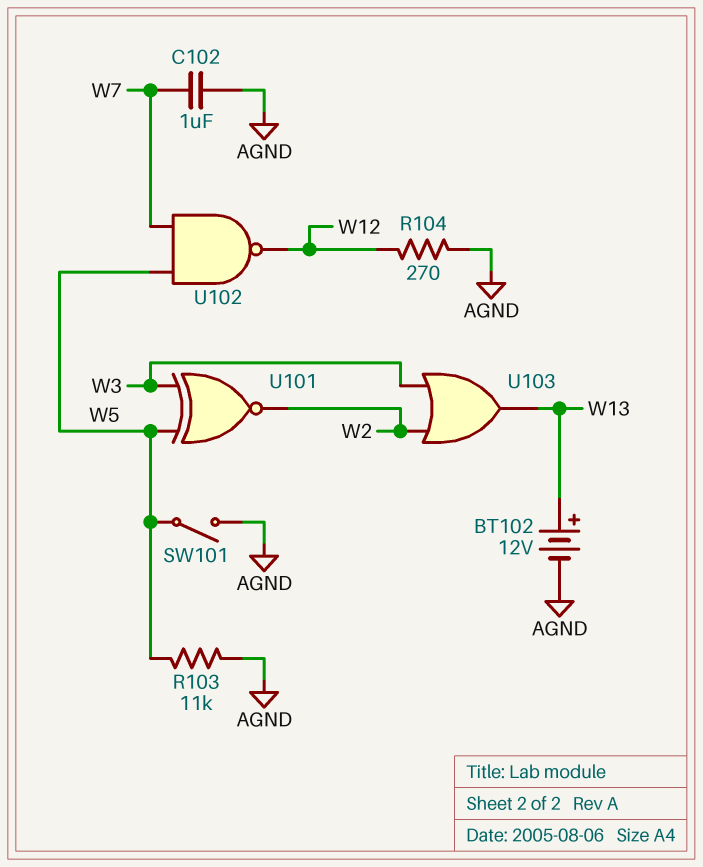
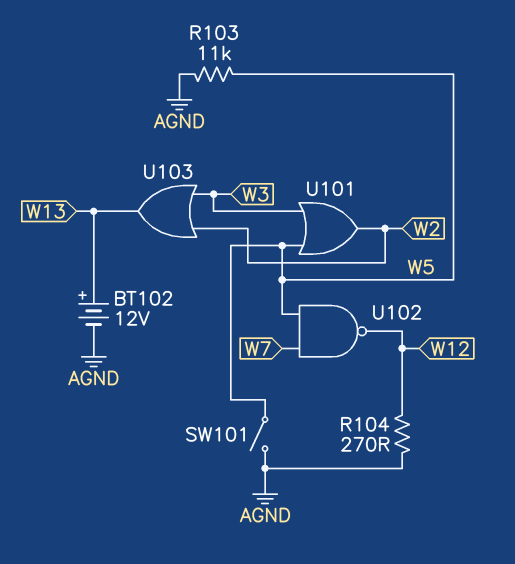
C102: 1uF (AGND, W7) -> none
U101: XNOR (in W3, in W5, out W2) -> OR (in W3, in W5, out W2)

